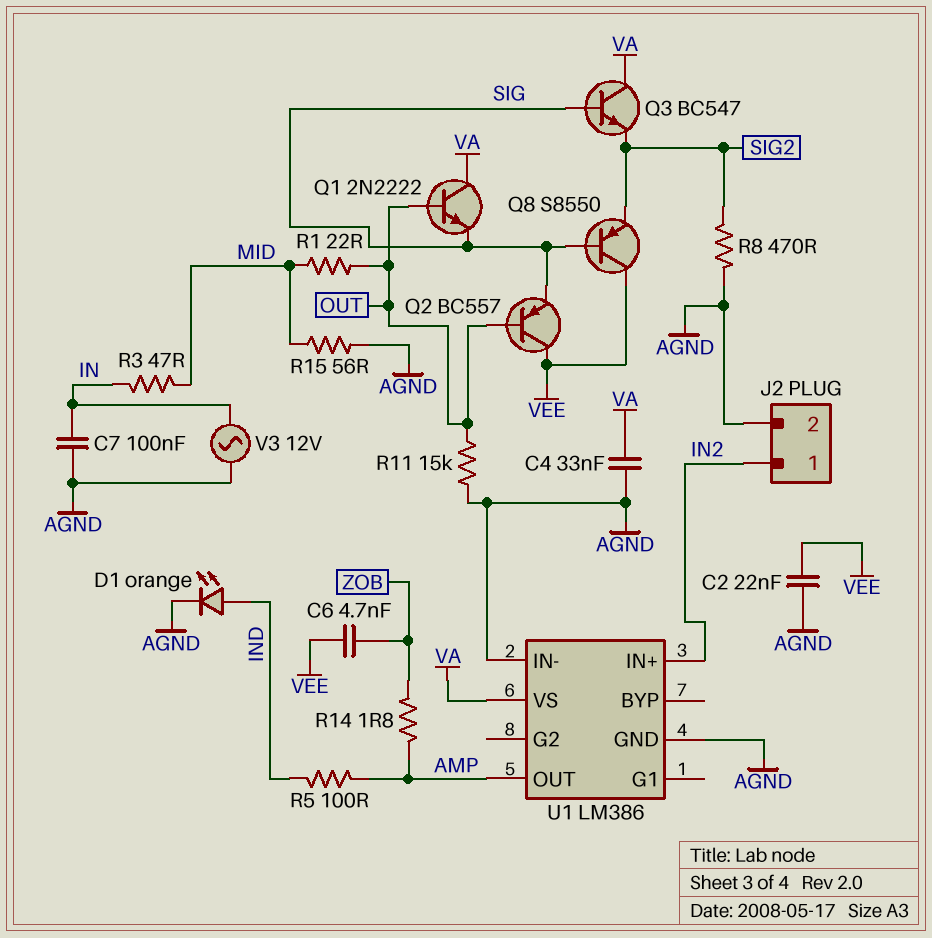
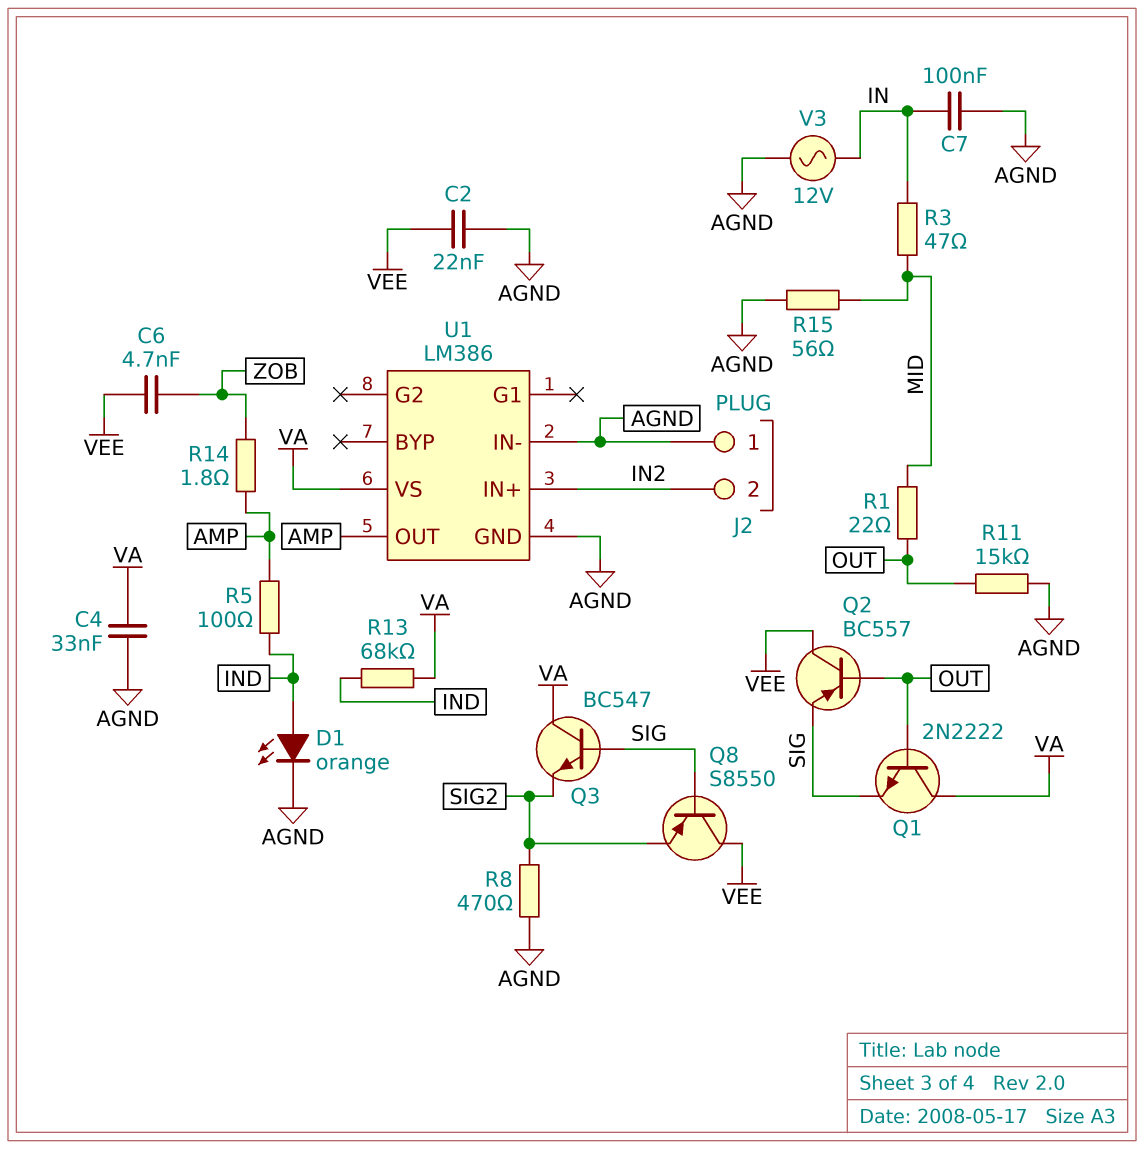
J2 pin 1: IN2 -> AGND
J2 pin 2: AGND -> IN2
R13: none -> 68k (IND, VA)

